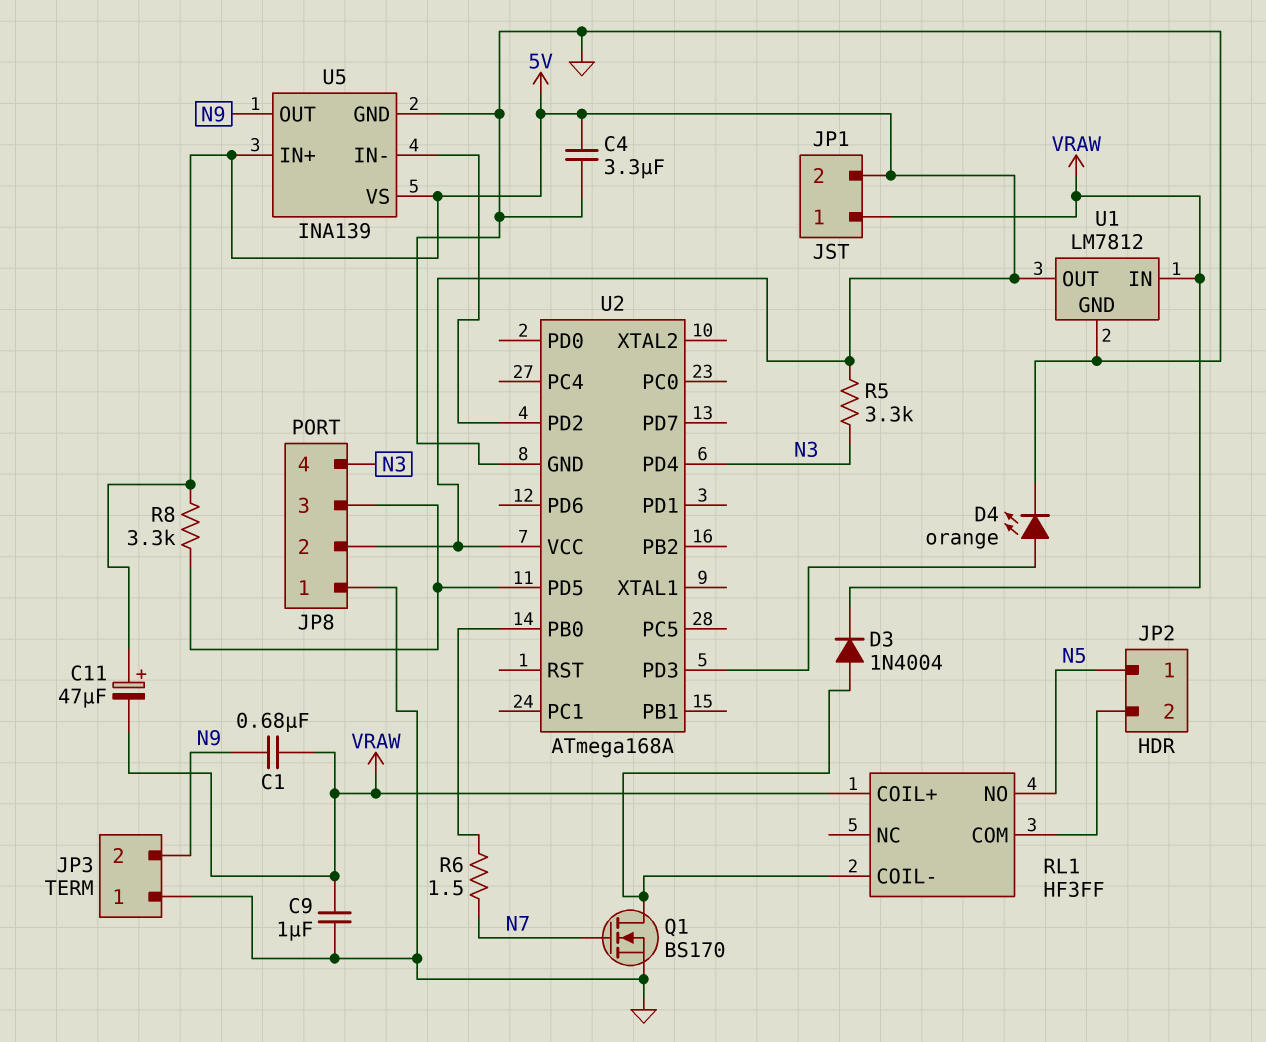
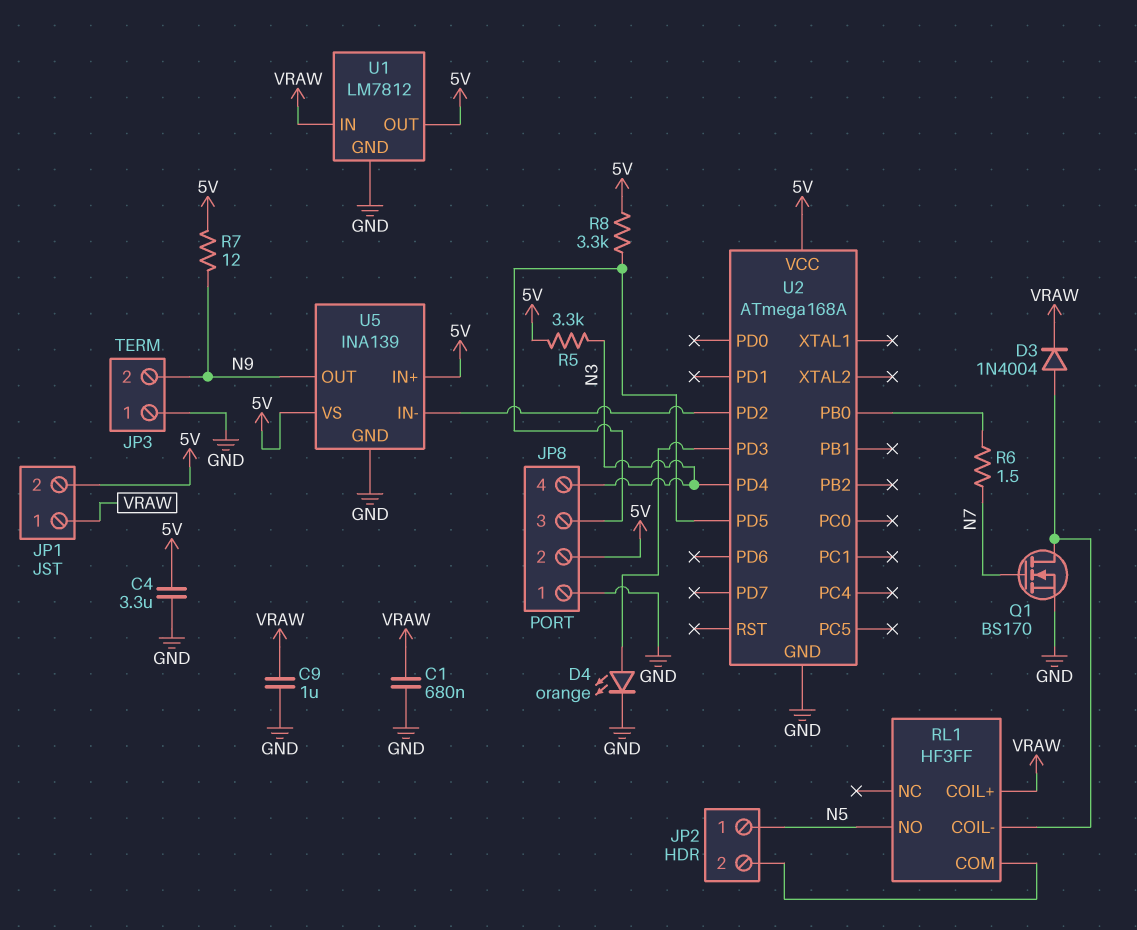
C1: 680nF (N9, VRAW) -> 680nF (GND, VRAW)
C11: 47uF (plus 5V, minus VRAW) -> none
R7: none -> 12 (5V, N9)

